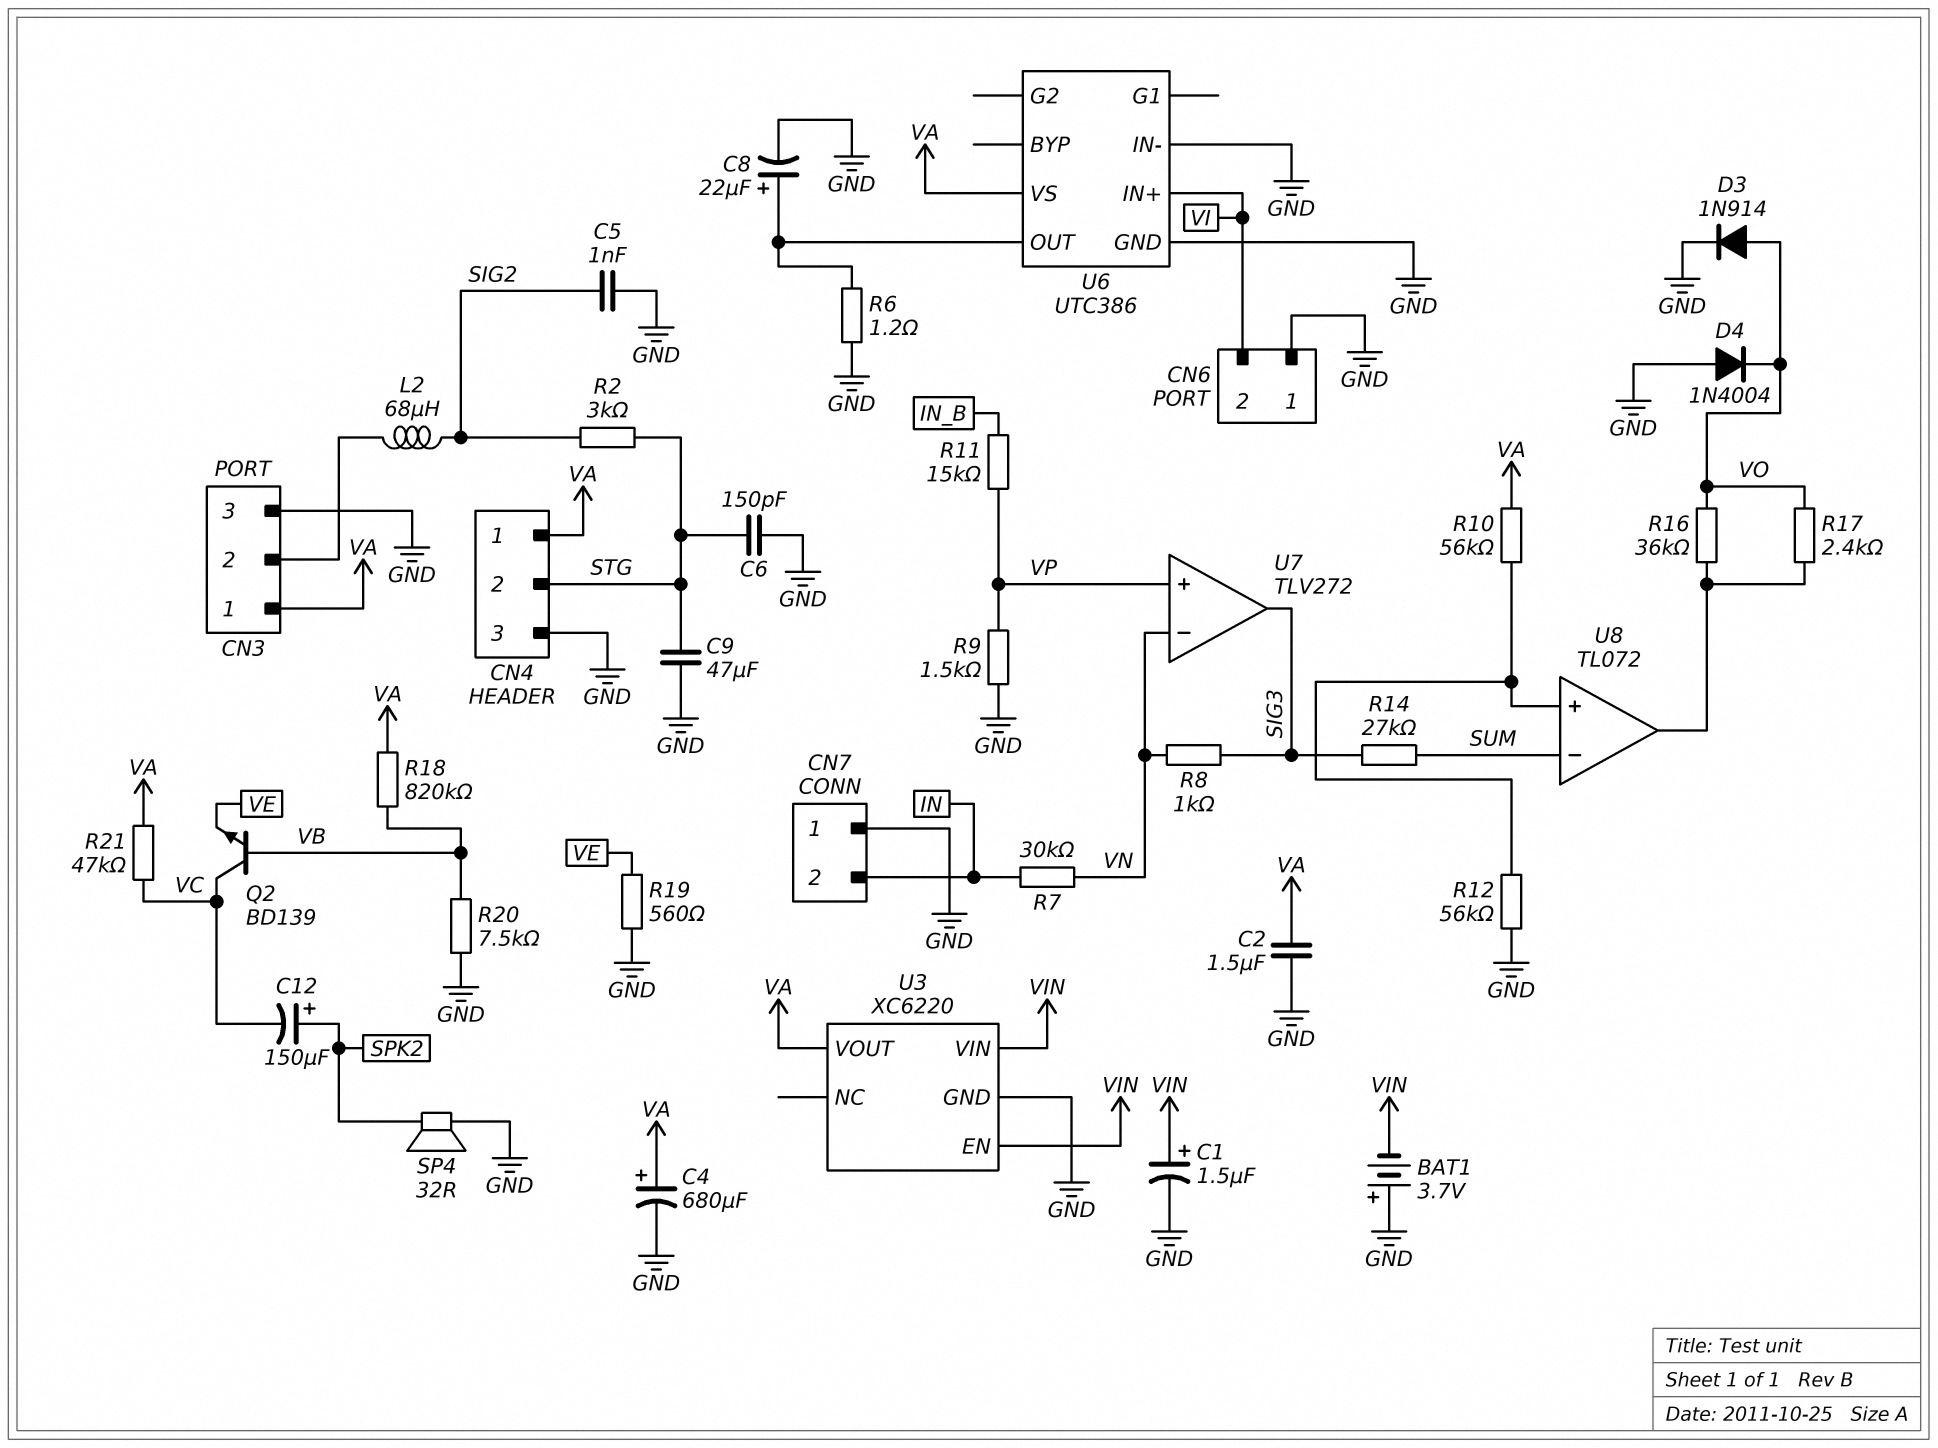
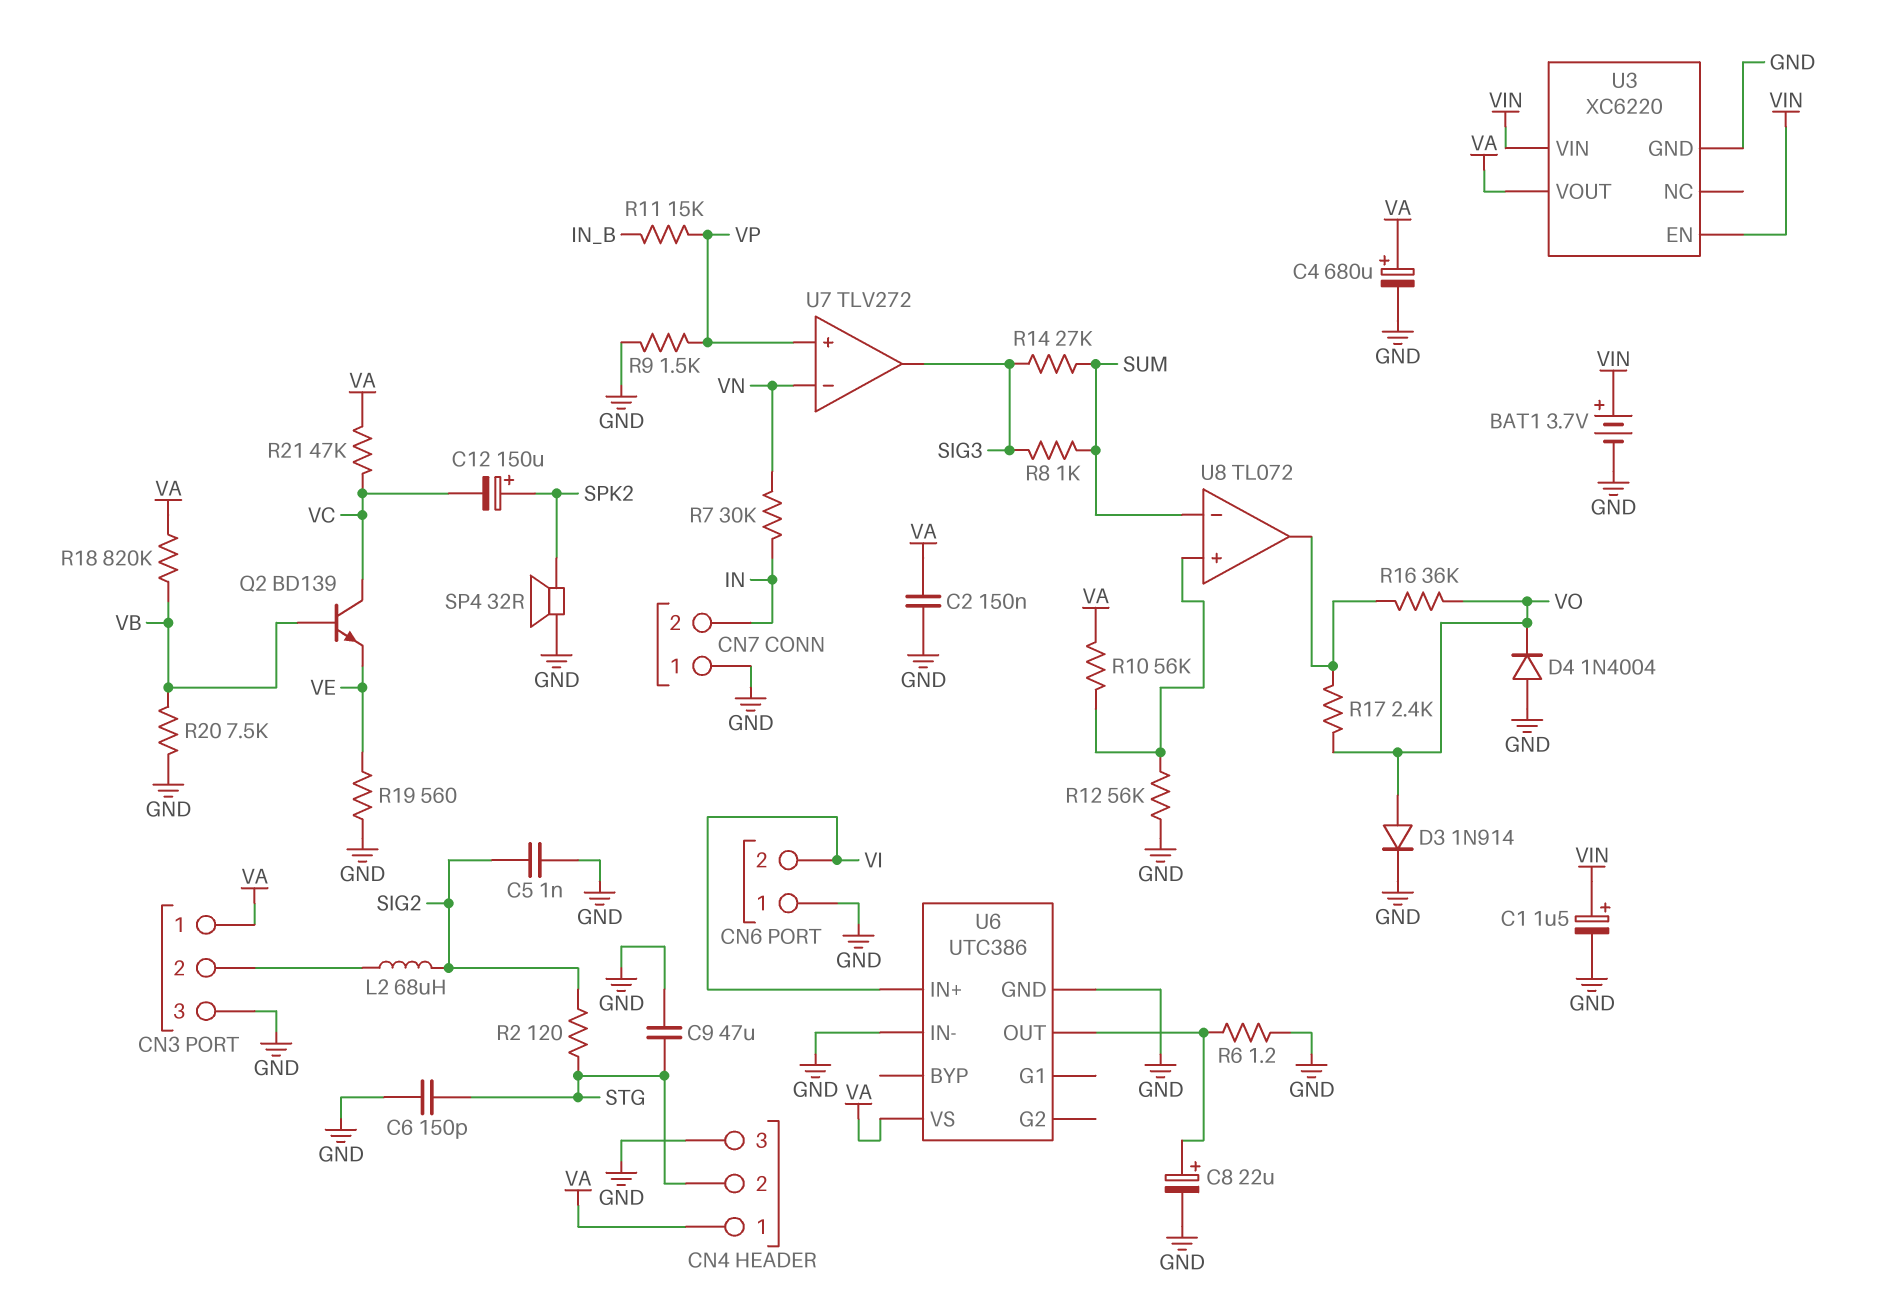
BAT1: 3.7V (plus GND, minus VIN) -> 3.7V (plus VIN, minus GND)
C2: 1.5uF (GND, VA) -> 150nF (GND, VA)
R2: 3k (SIG2, STG) -> 120 (SIG2, STG)
R8: 1k (SIG3, VN) -> 1k (SIG3, SUM)

